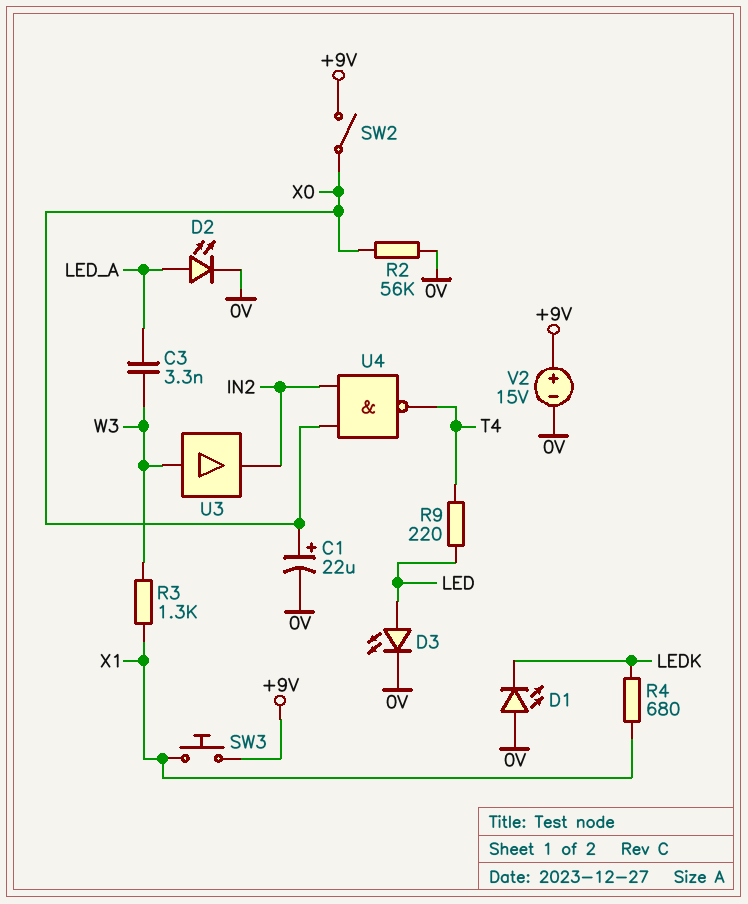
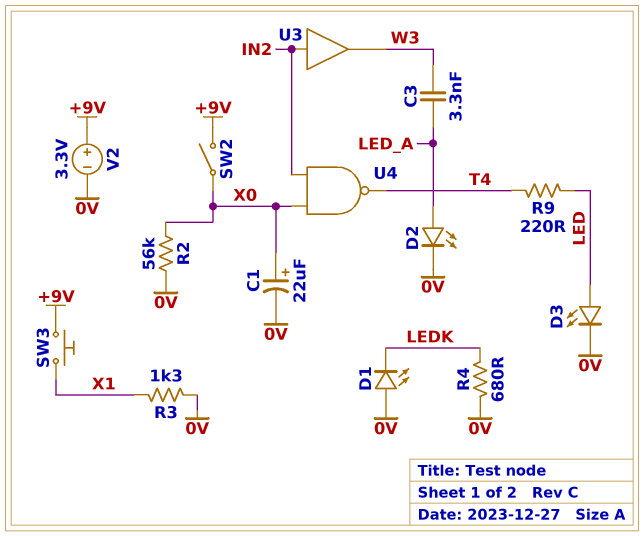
R3: 1.3k (W3, X1) -> 1.3k (0V, X1)
R4: 680 (LEDK, X1) -> 680 (0V, LEDK)
U3: buffer (in W3, out IN2) -> buffer (in IN2, out W3)
V2: 15V (plus +9V, minus 0V) -> 3.3V (plus +9V, minus 0V)

